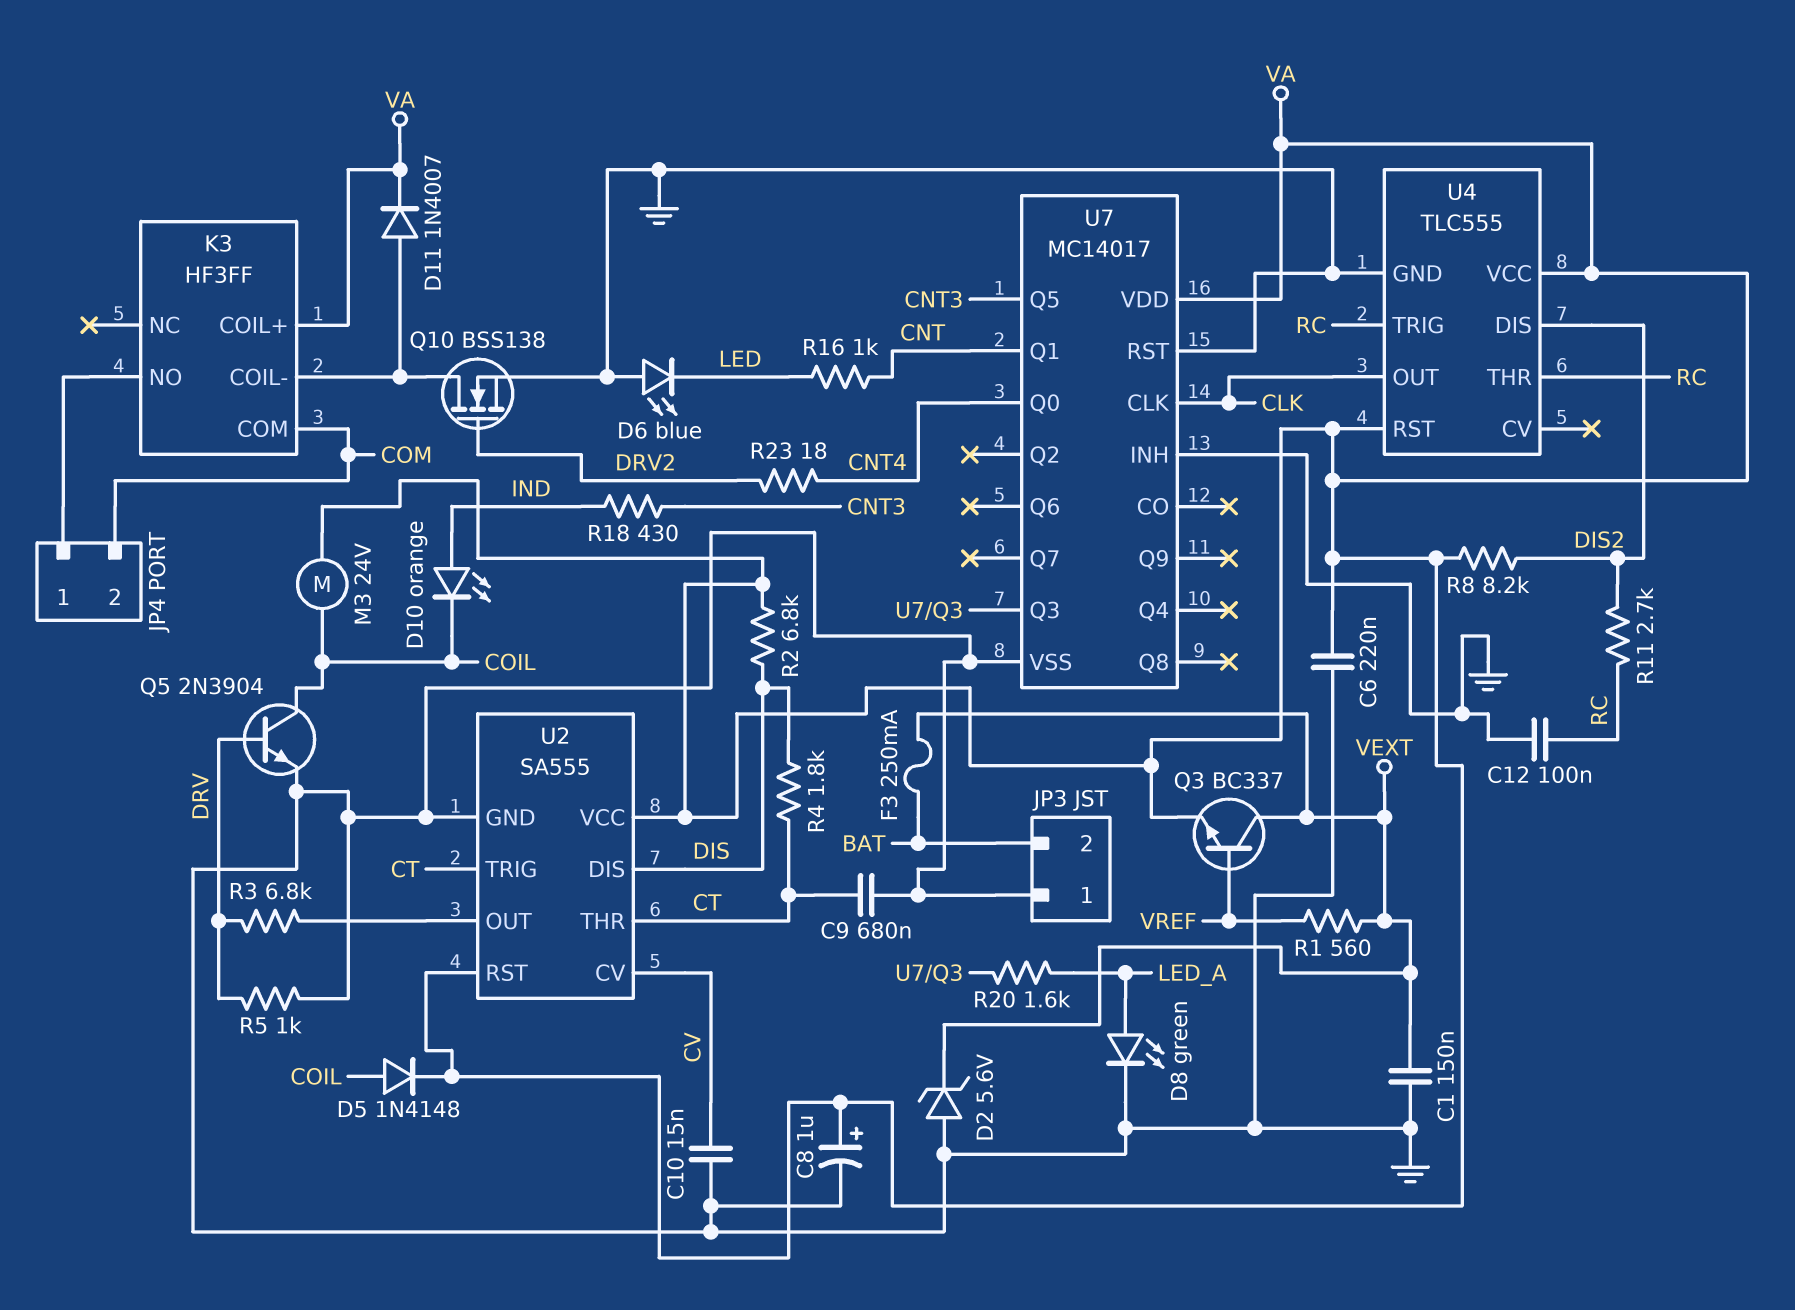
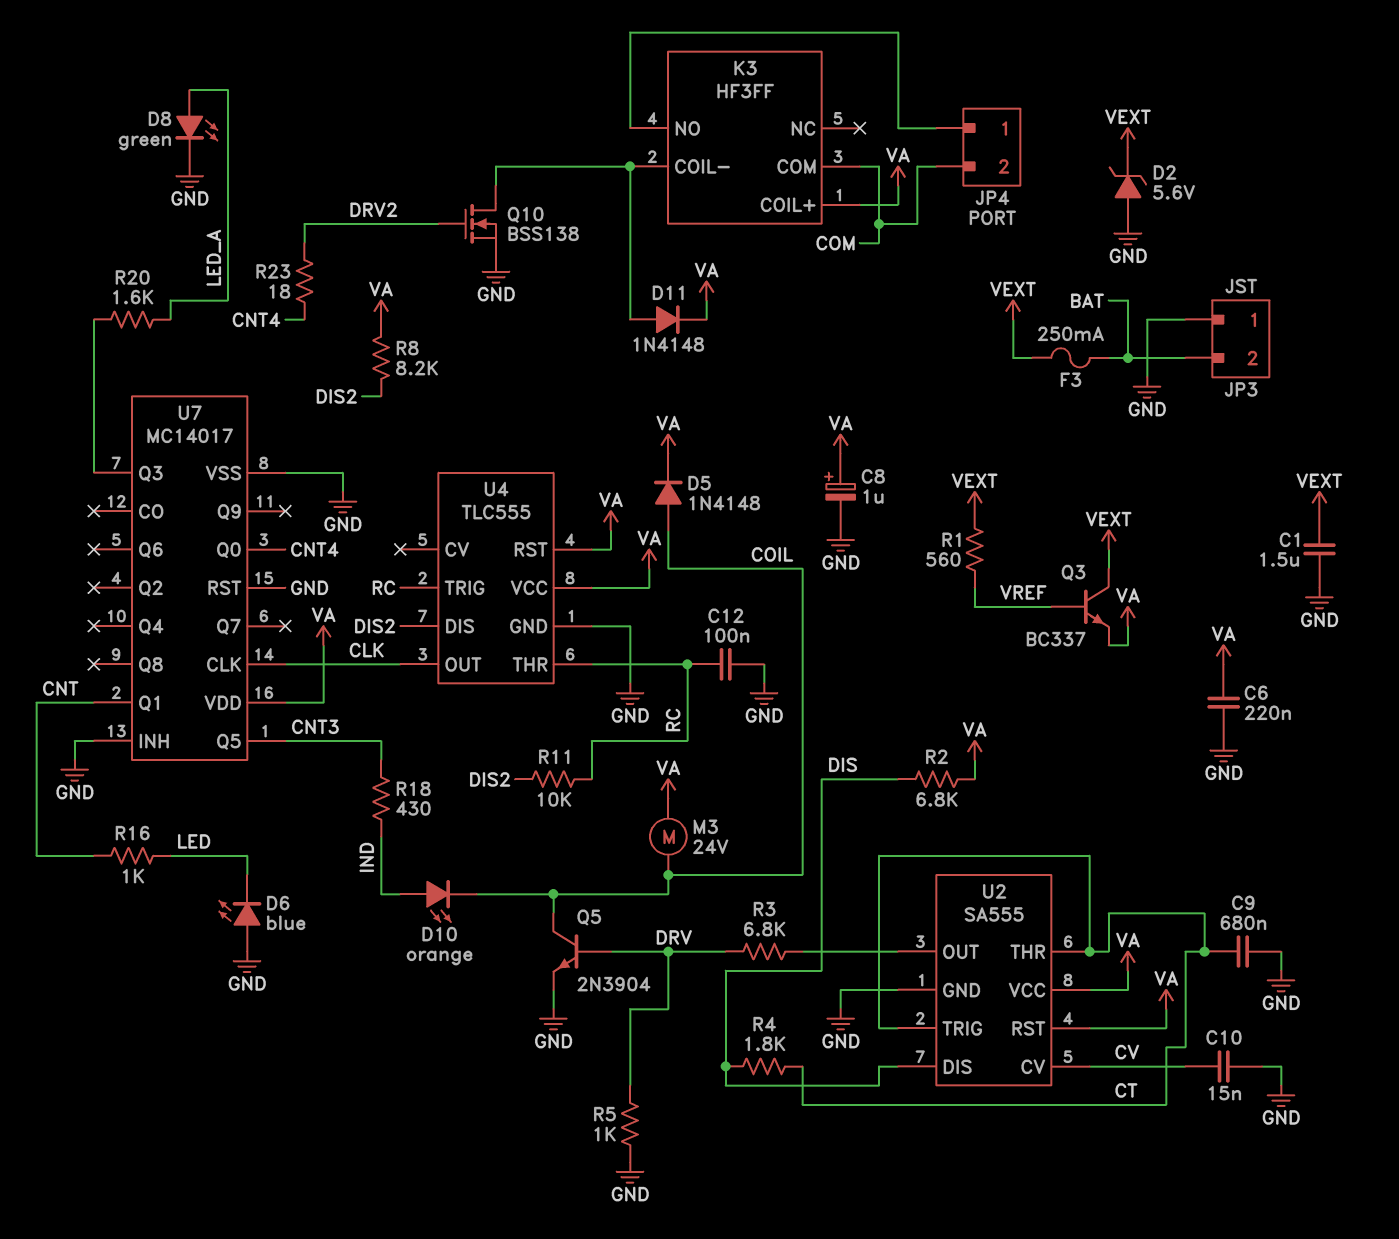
C1: 150nF (GND, VEXT) -> 1.5uF (GND, VEXT)
D11: diode 1N4007 (A K3/COIL-, K VA) -> diode 1N4148 (A K3/COIL-, K VA)
R11: 2.7k (DIS2, RC) -> 10k (DIS2, RC)

